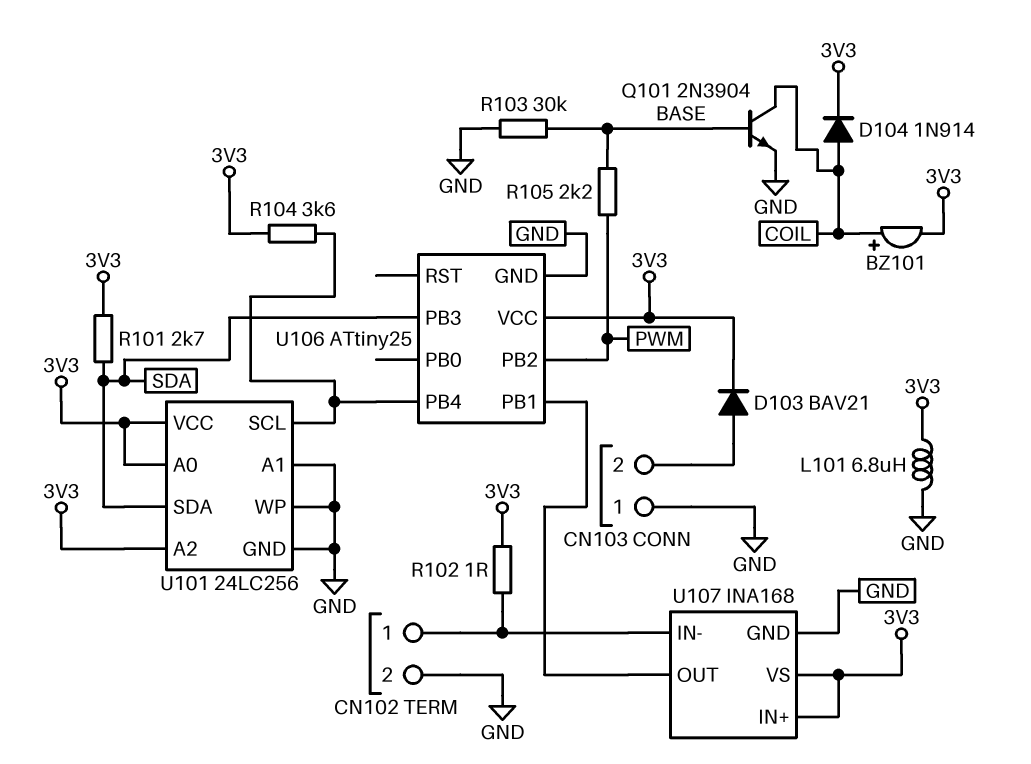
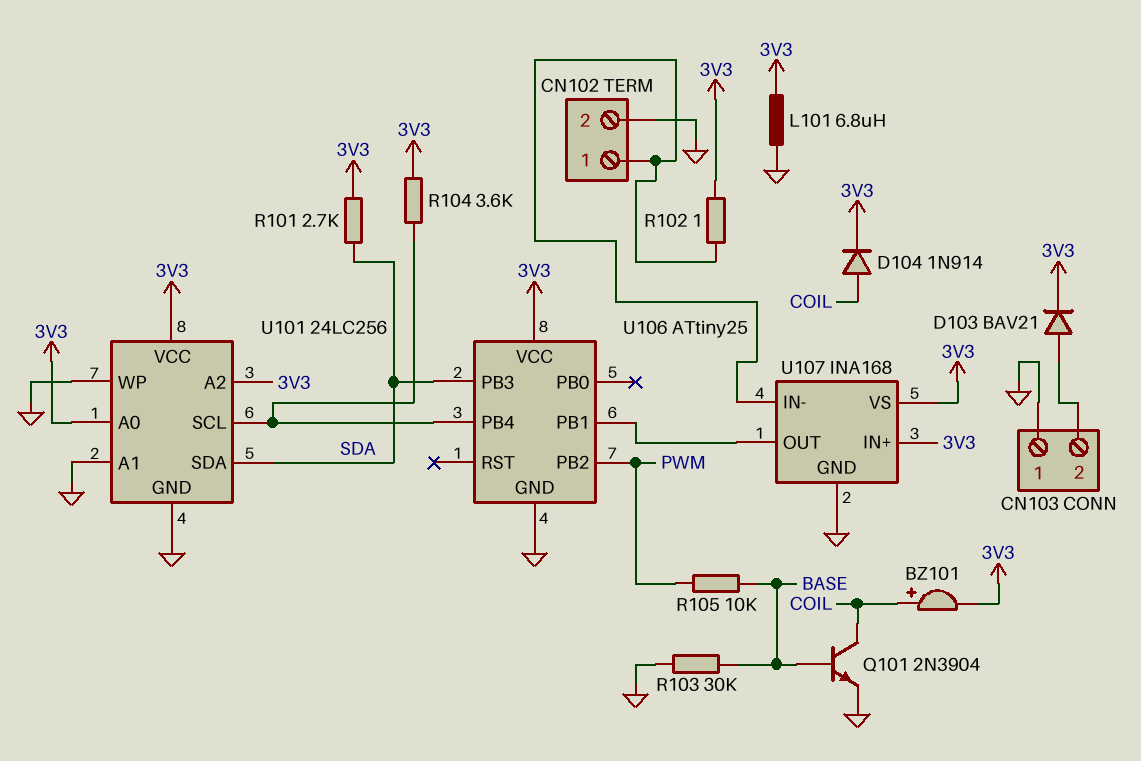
R105: 2.2k (BASE, PWM) -> 10k (BASE, PWM)

